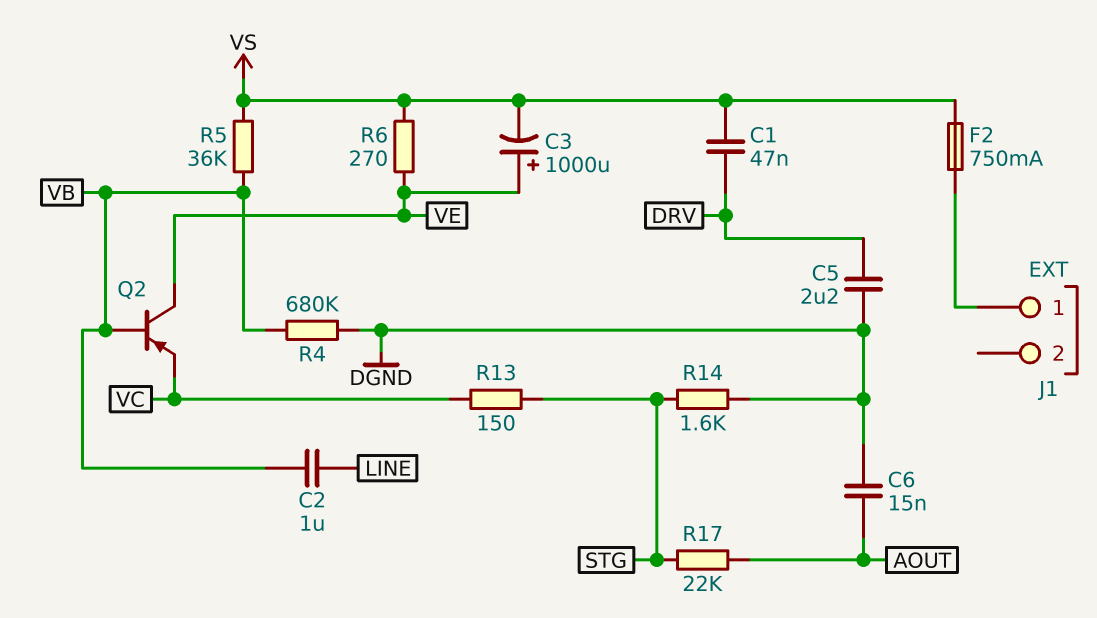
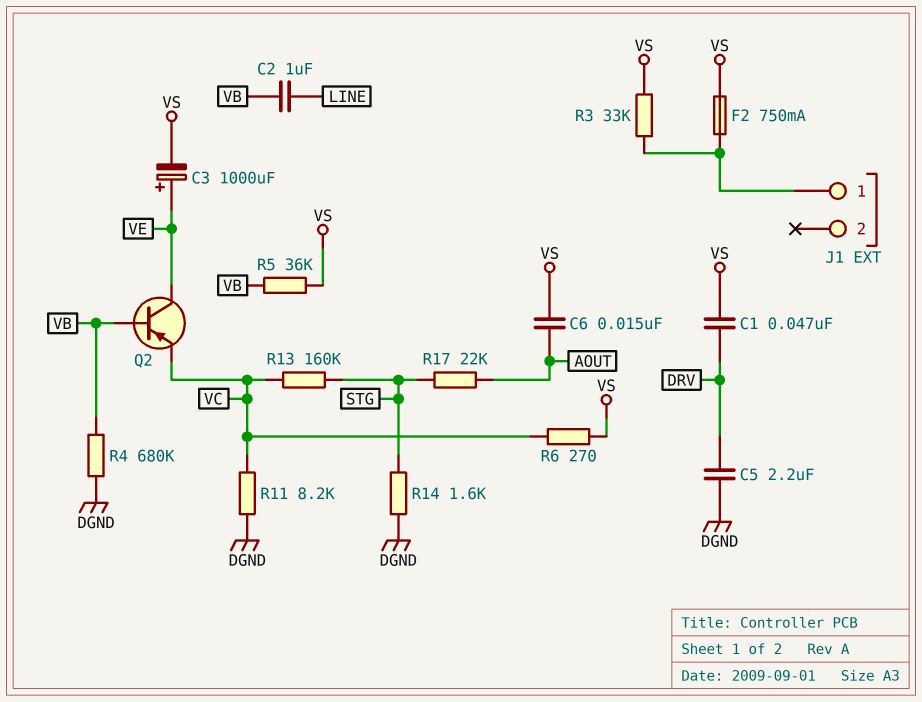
C6: 15nF (AOUT, DGND) -> 15nF (AOUT, VS)
R3: none -> 33k (J1/1, VS)
R6: 270 (VE, VS) -> 270 (VC, VS)
R11: none -> 8.2k (DGND, VC)
R13: 150 (STG, VC) -> 160k (STG, VC)

